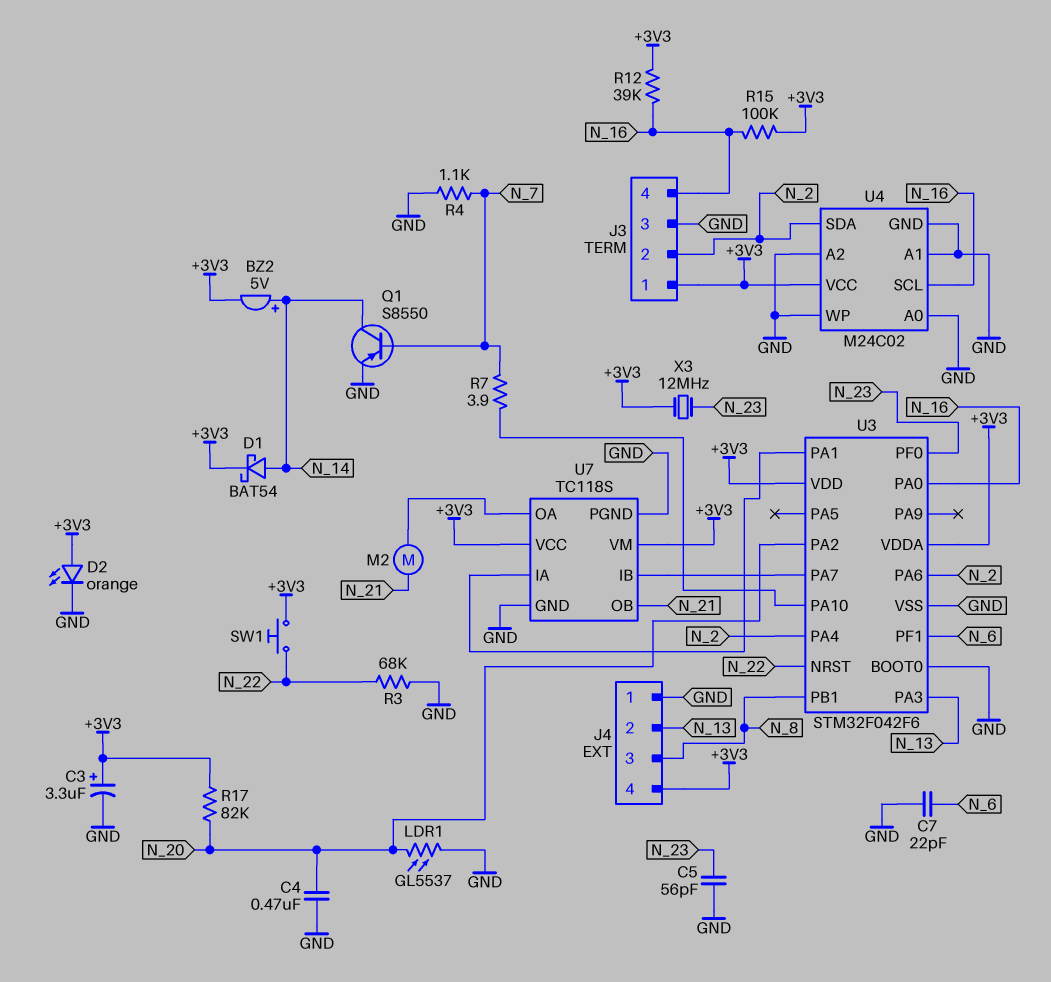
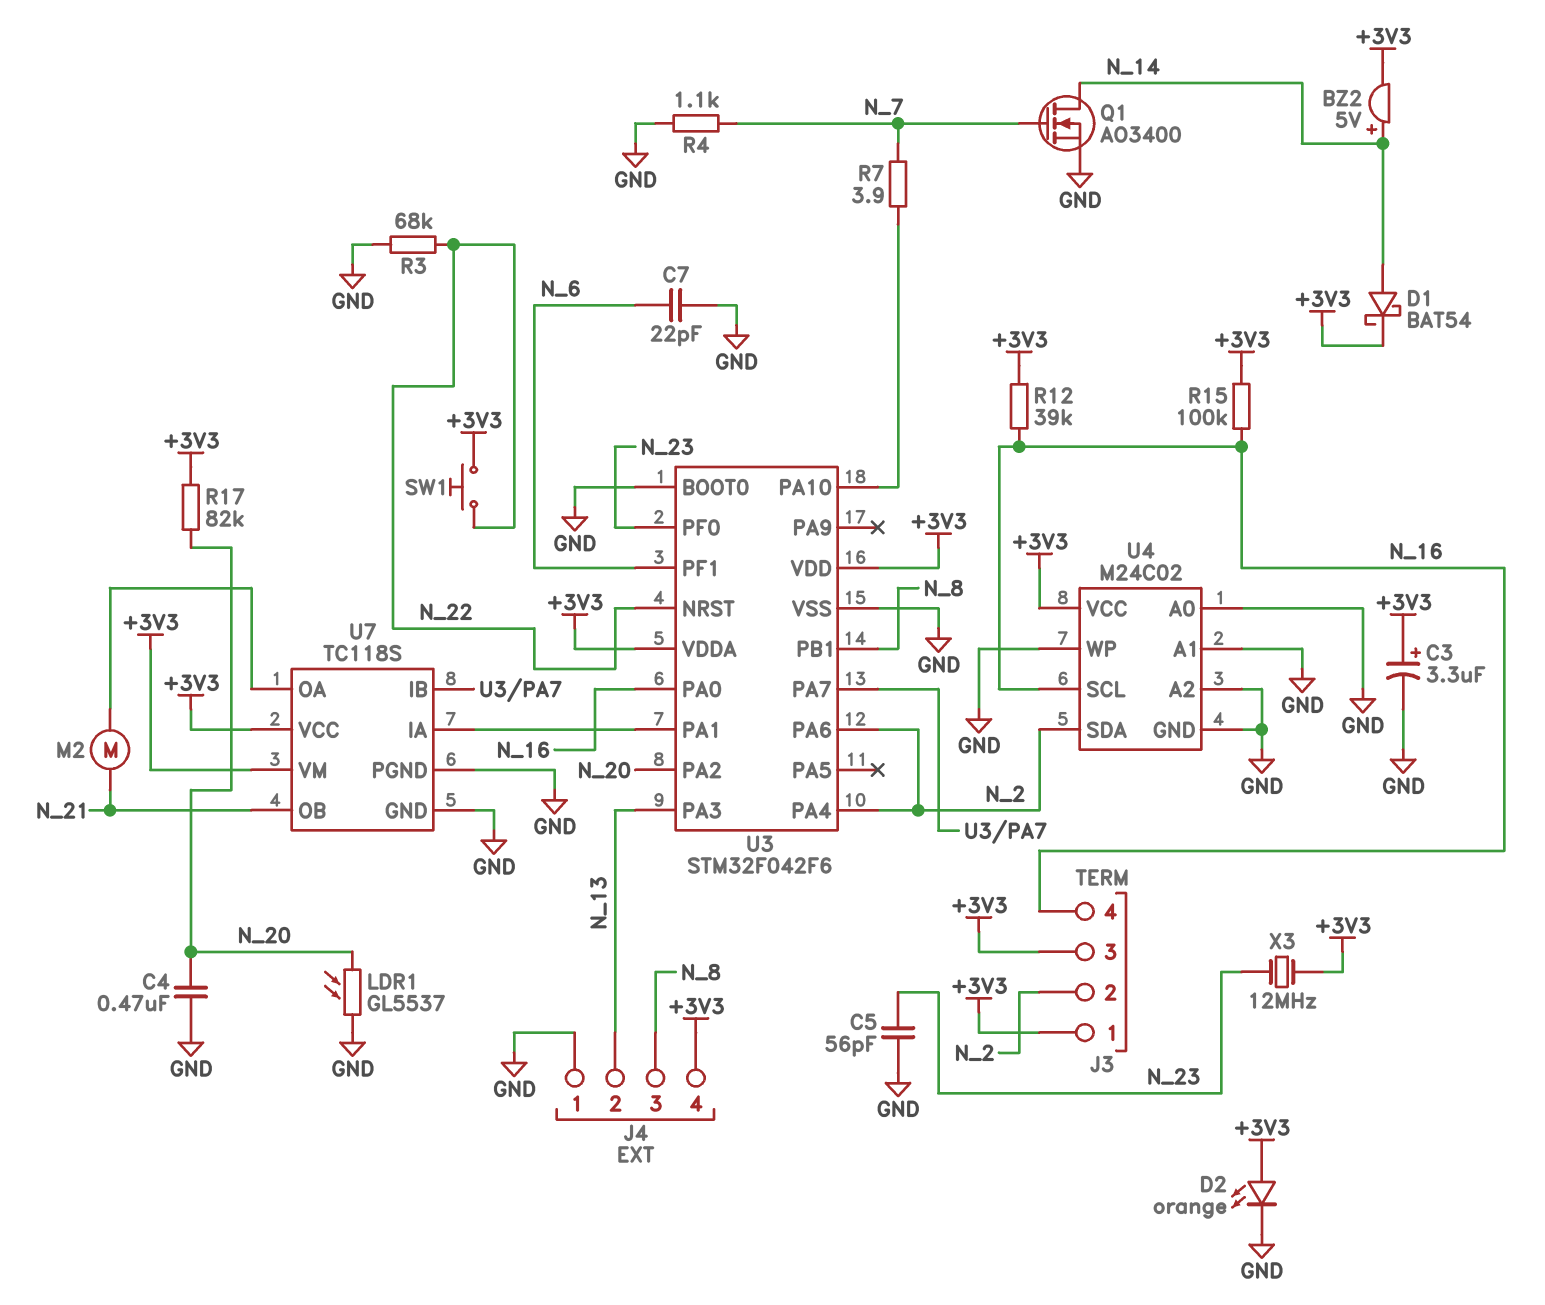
J3 pin 3: GND -> +3V3
Q1: PNP S8550 (B N_7, C N_14, E GND) -> NMOS AO3400 (G N_7, D N_14, S GND)

